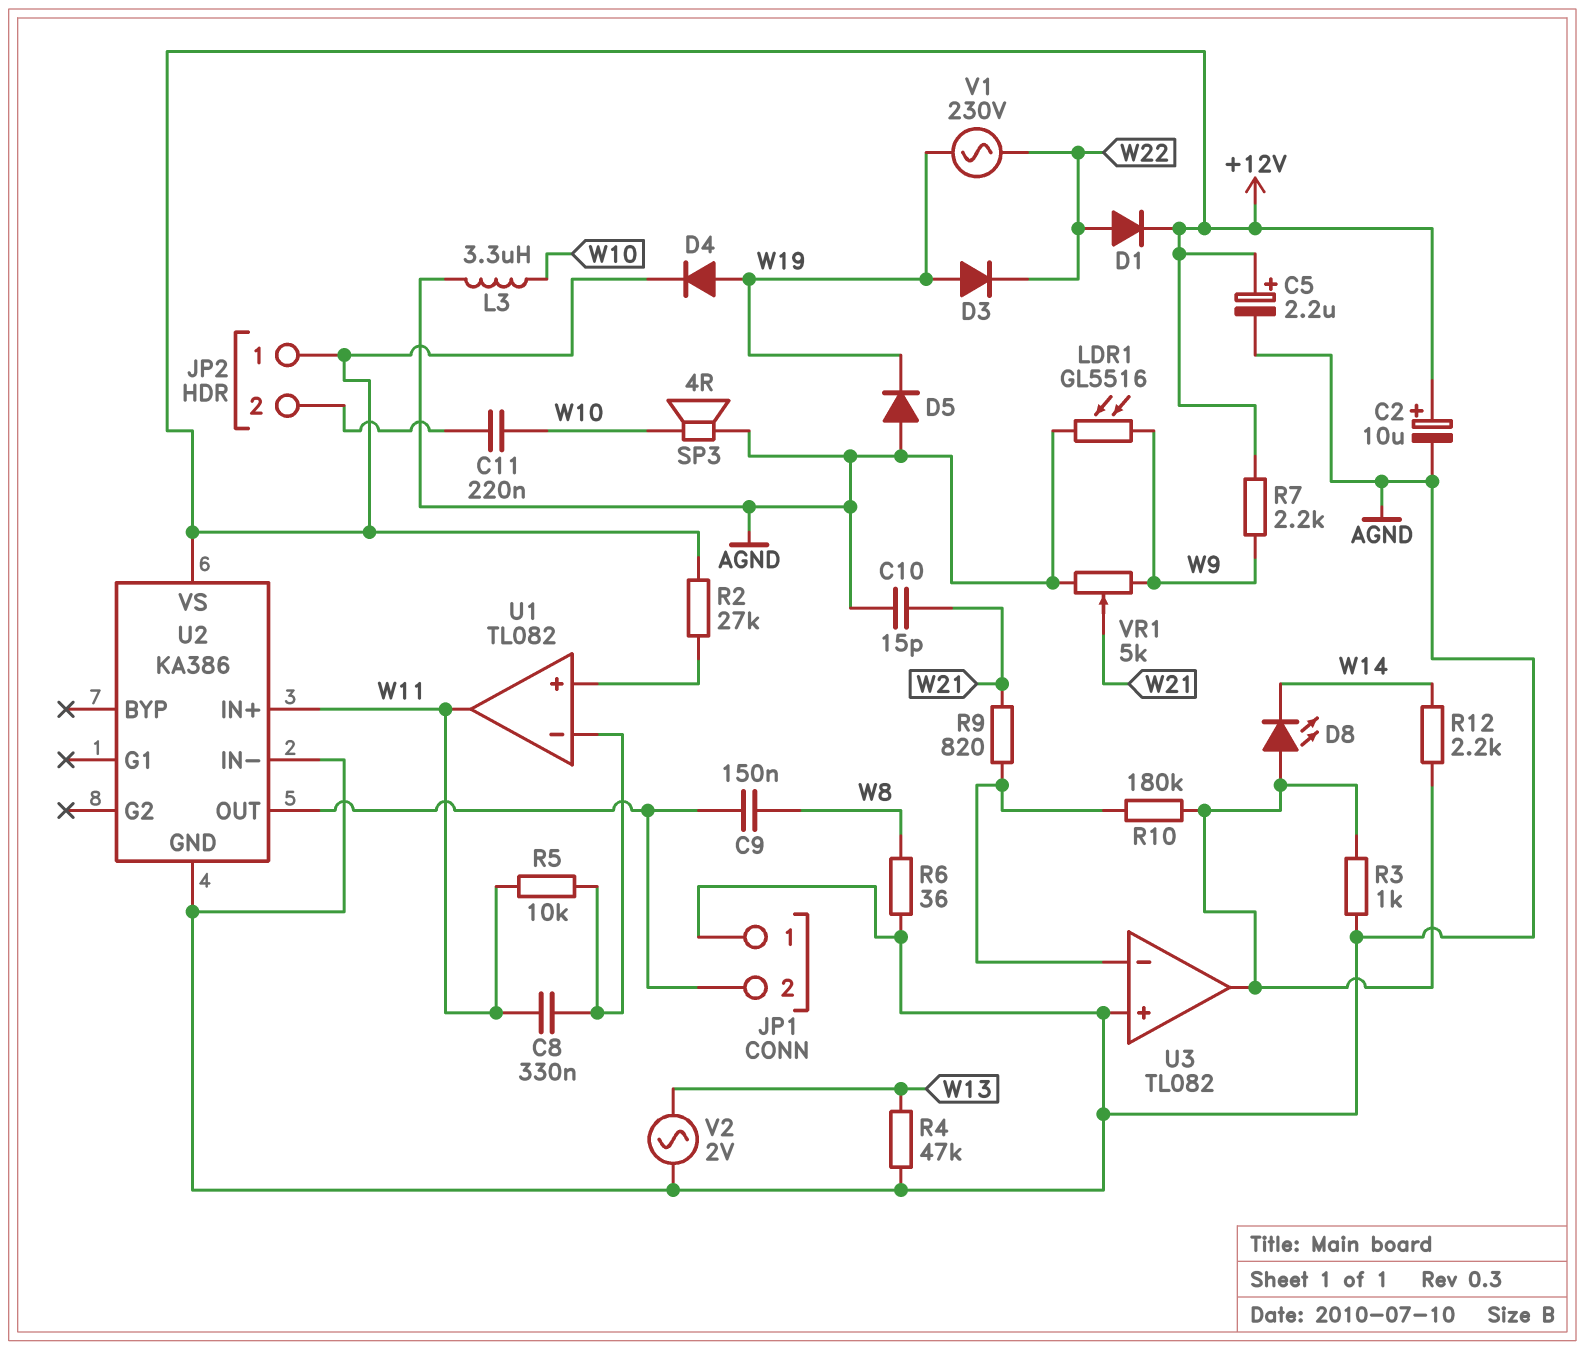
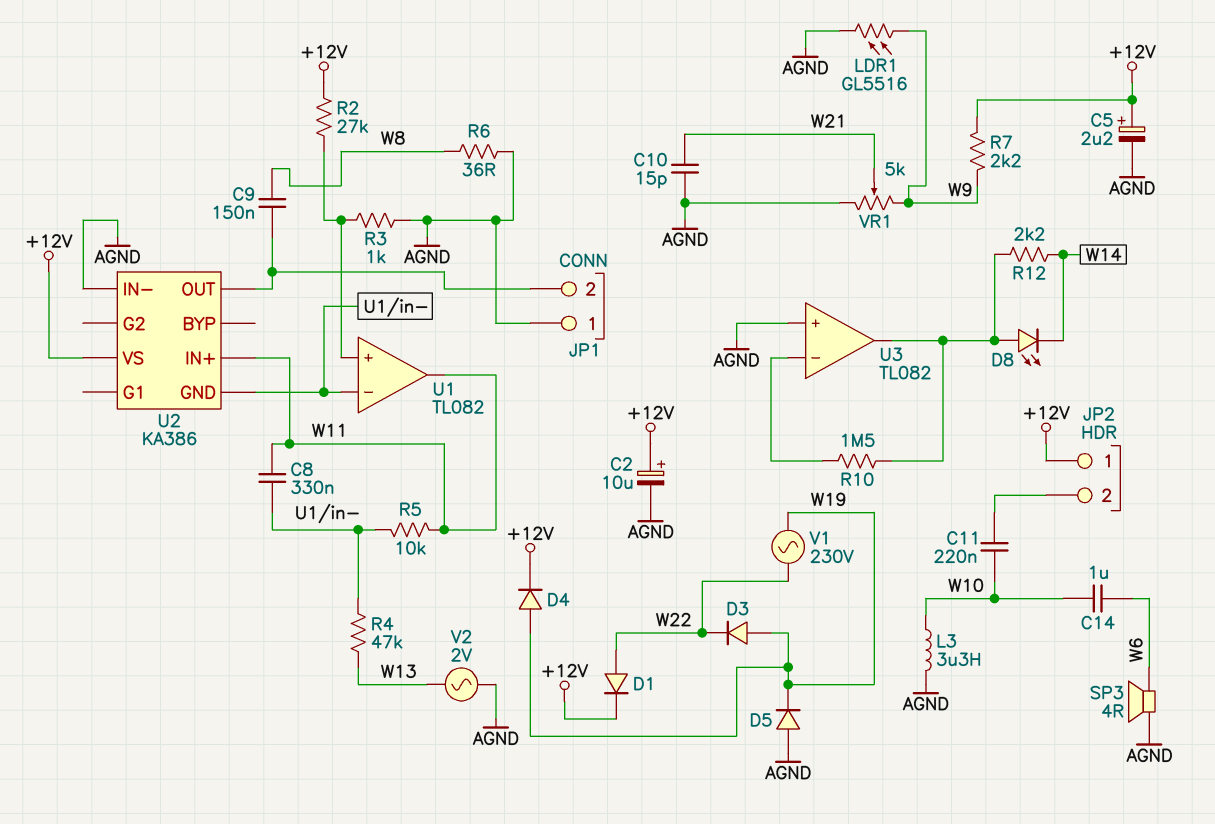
C14: none -> 1uF (W6, W10)
R3: 1k (AGND, U3/out) -> 1k (AGND, U1/in+)
R4: 47k (AGND, W13) -> 47k (U1/in-, W13)
R9: 820 (U3/in-, W21) -> none
R10: 180k (U3/in-, U3/out) -> 1.5M (U3/in-, U3/out)
SP3: speaker 4R (AGND, W10) -> speaker 4R (AGND, W6)
U2 pin GND: AGND -> U1/in-

